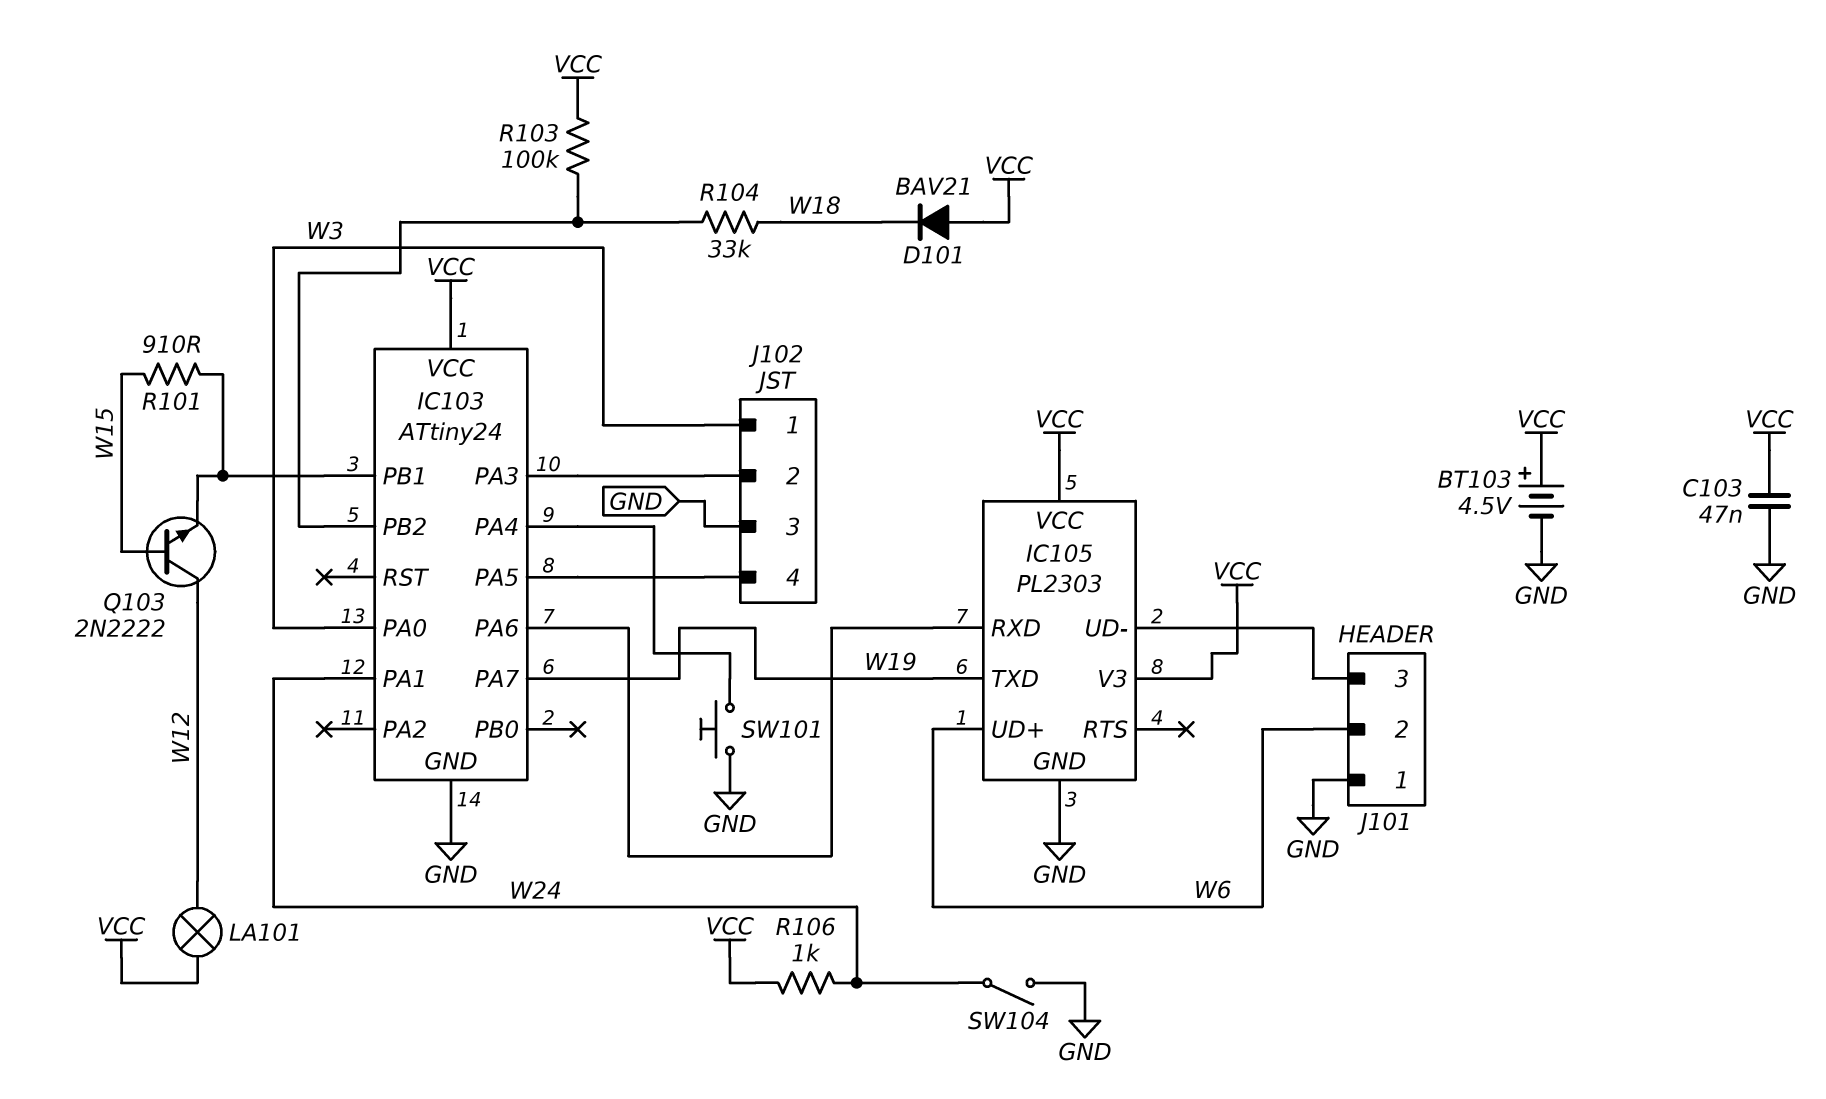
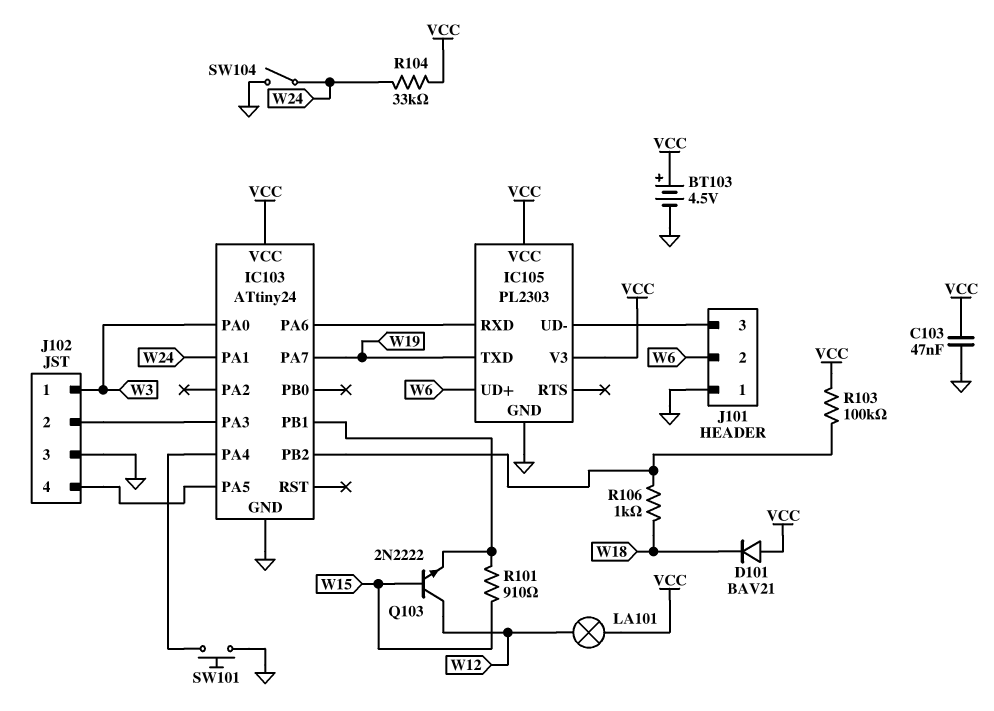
R104: 33k (IC103/PB2, W18) -> 33k (VCC, W24)
R106: 1k (VCC, W24) -> 1k (IC103/PB2, W18)

